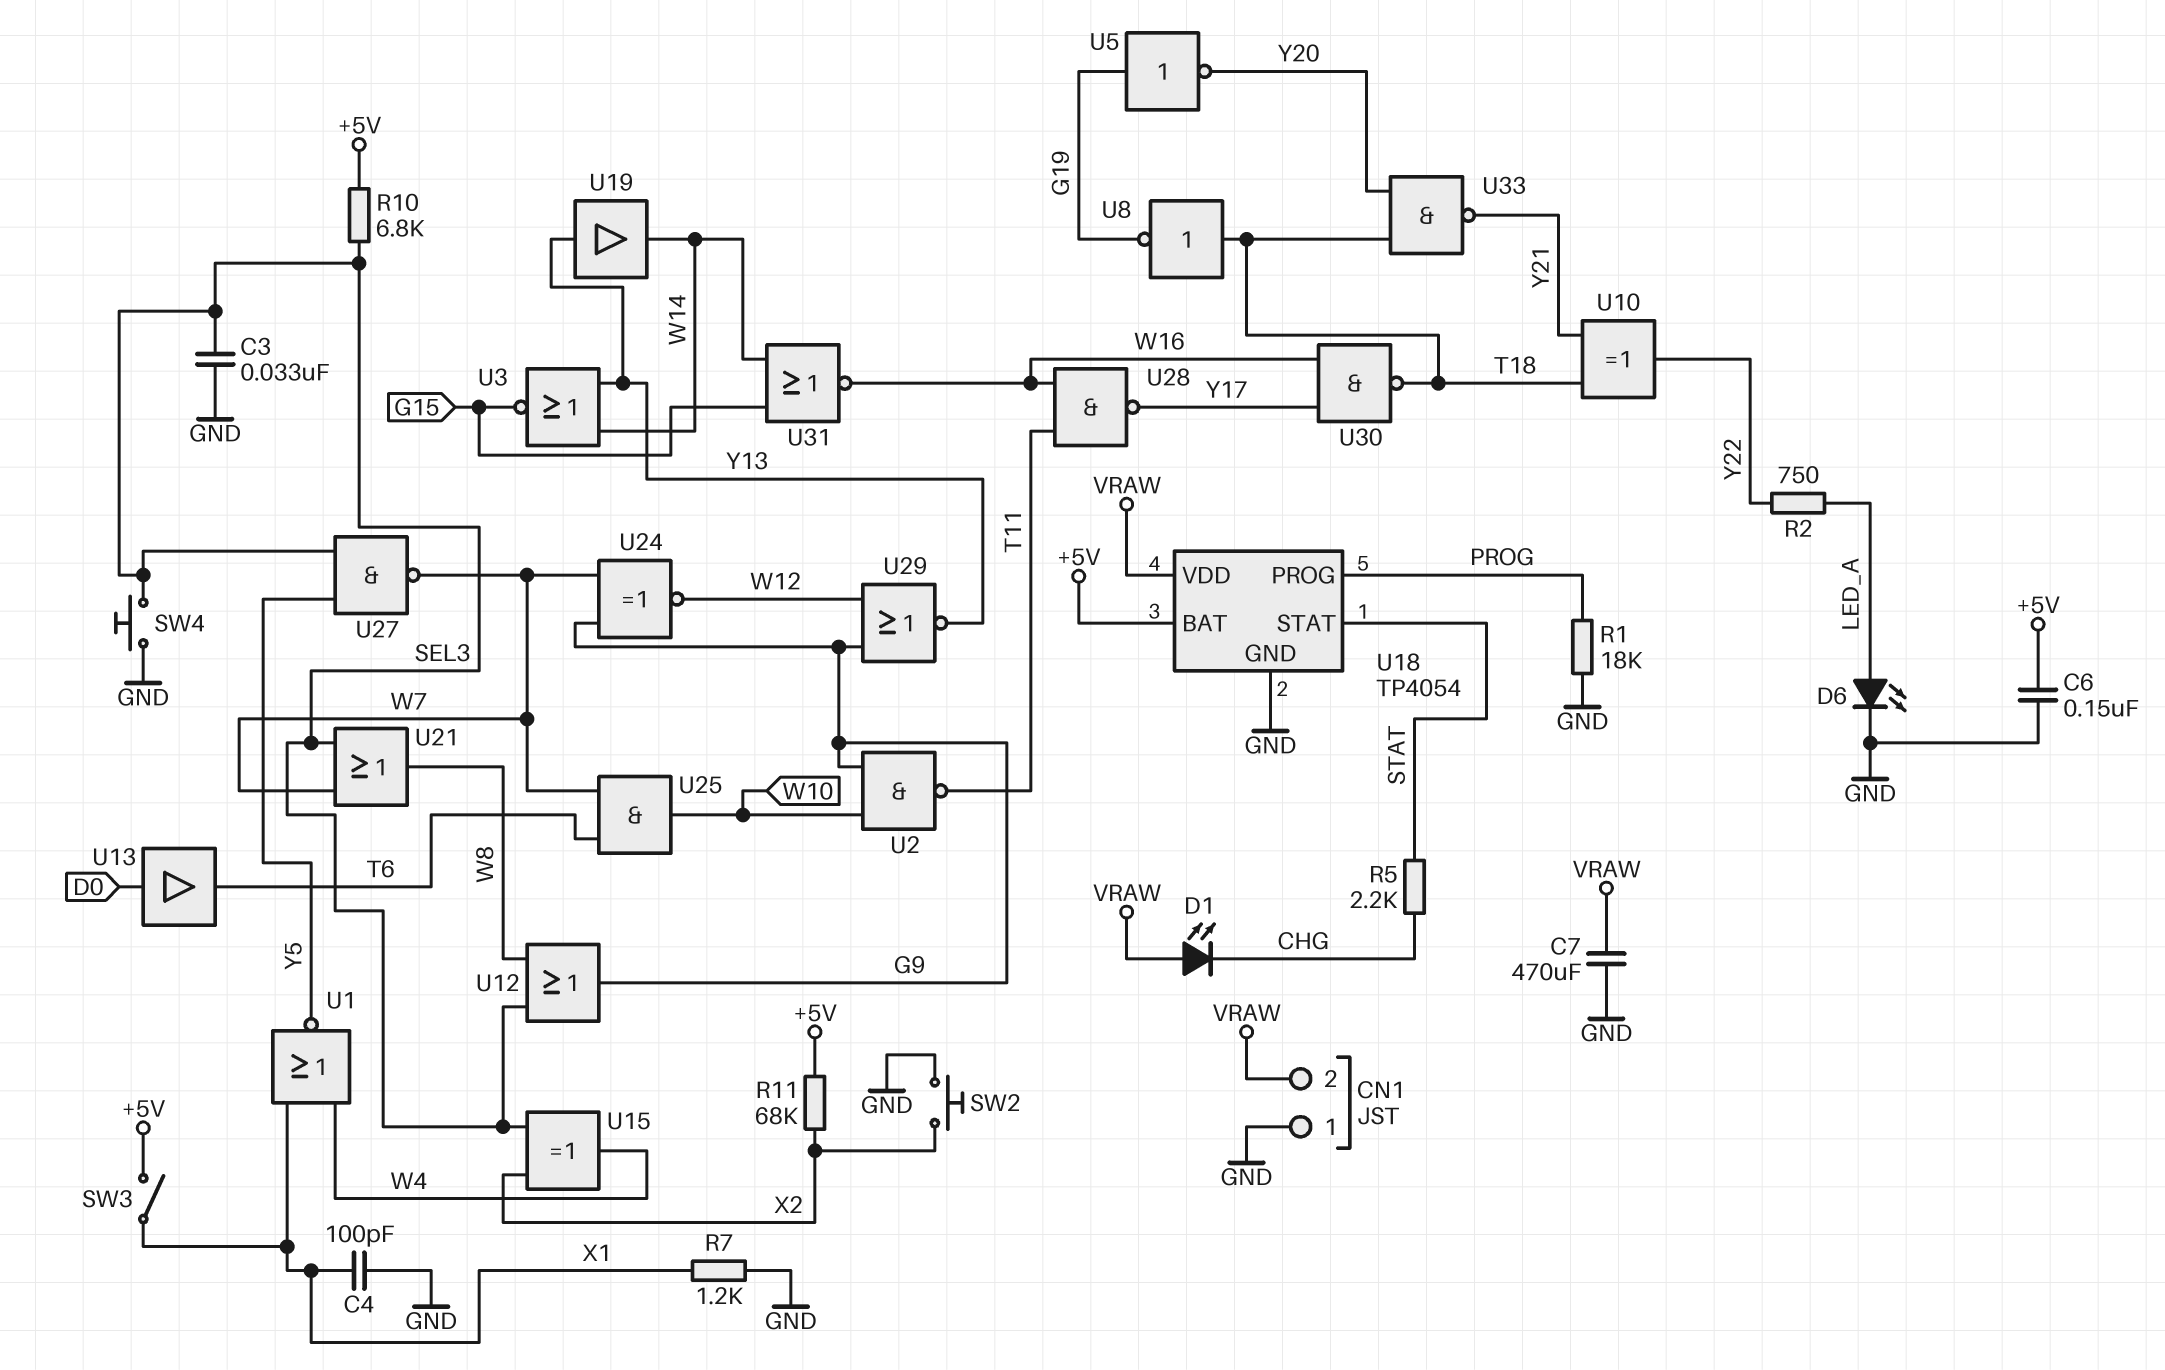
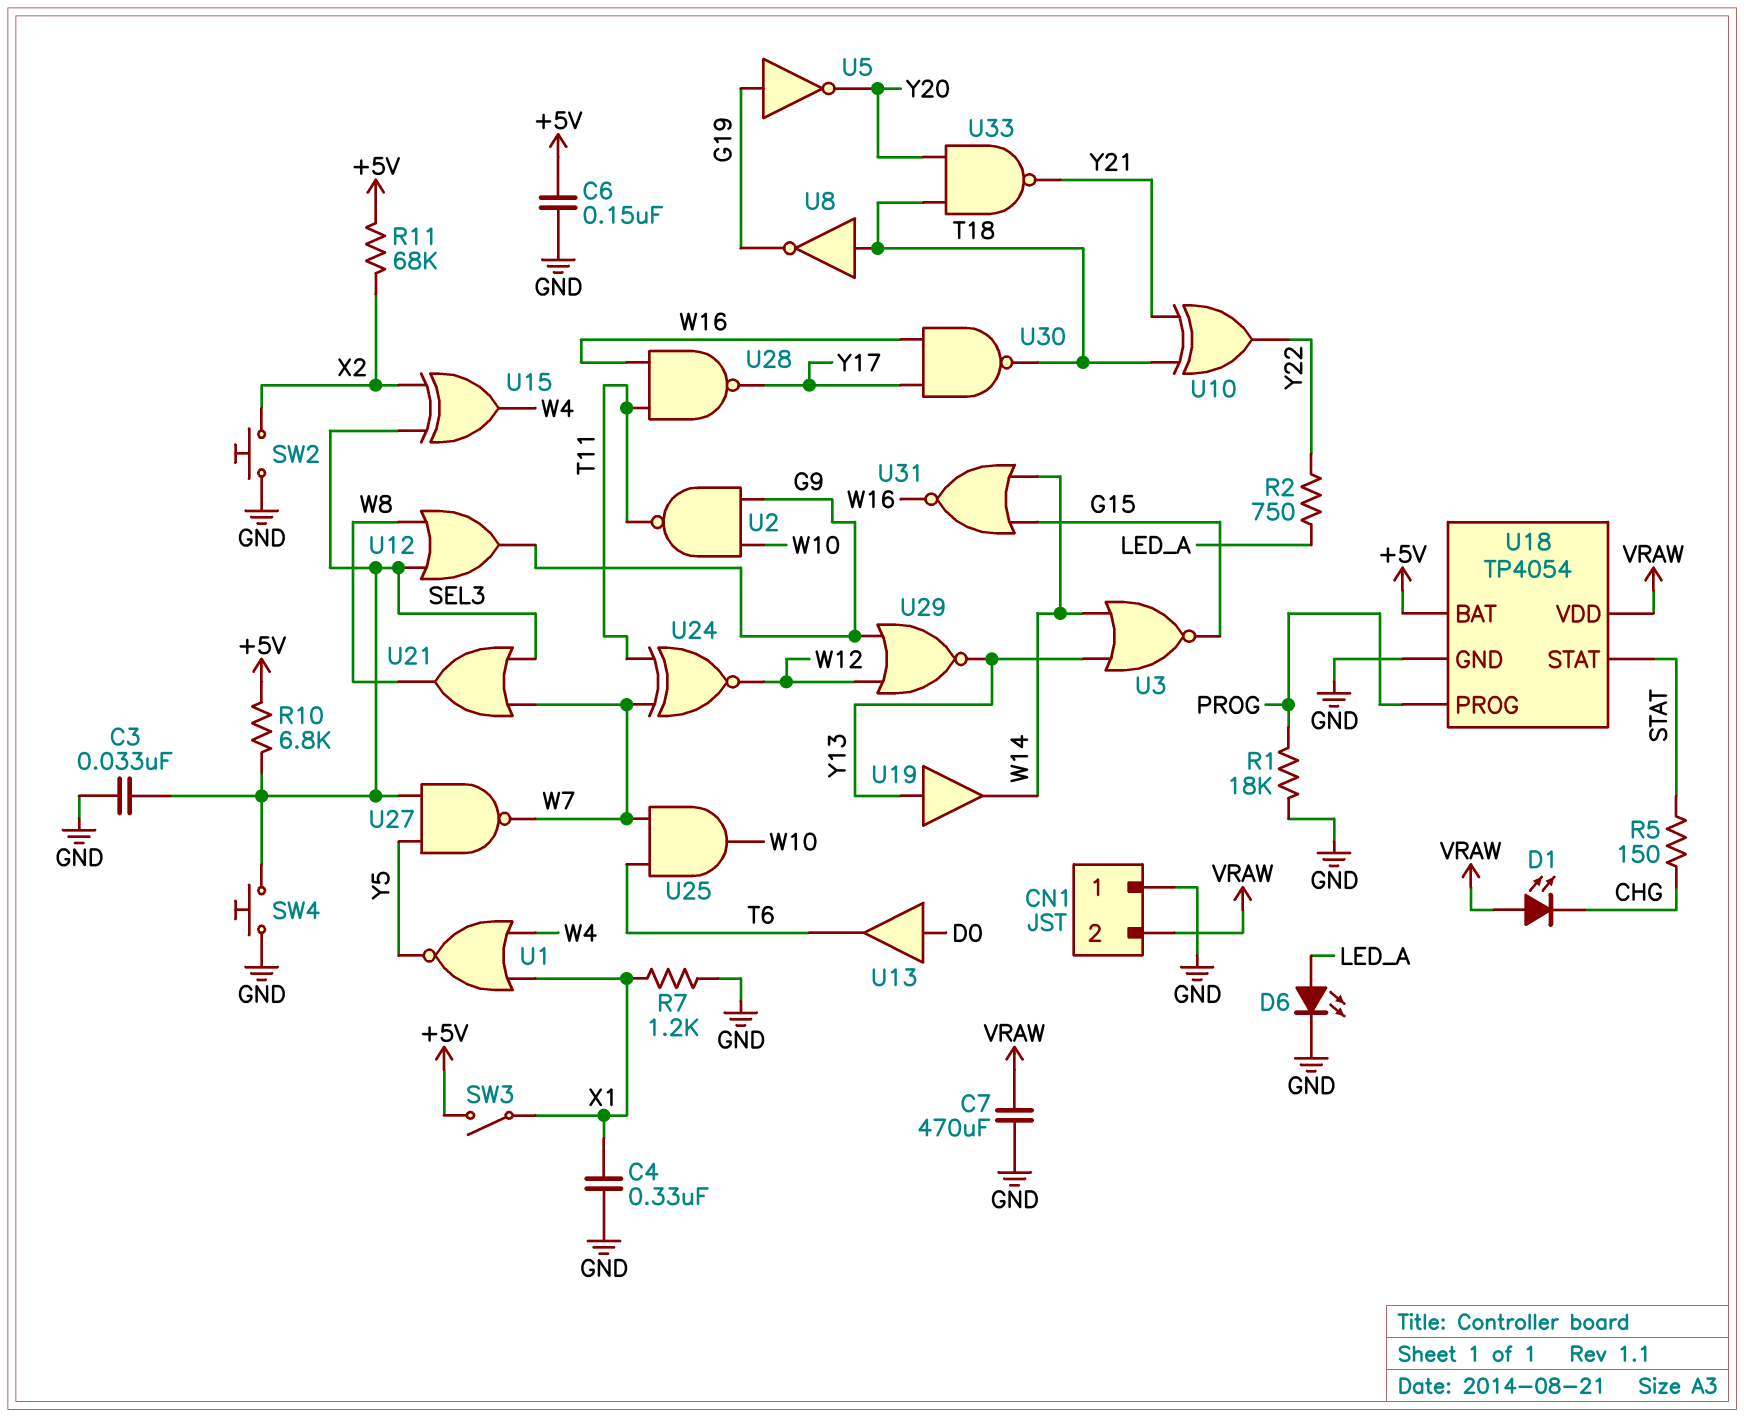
C4: 100pF (GND, X1) -> 330nF (GND, X1)
R5: 2.2k (CHG, STAT) -> 150 (CHG, STAT)
U24: XNOR (in G9, in W7, out W12) -> XNOR (in T11, in W7, out W12)

